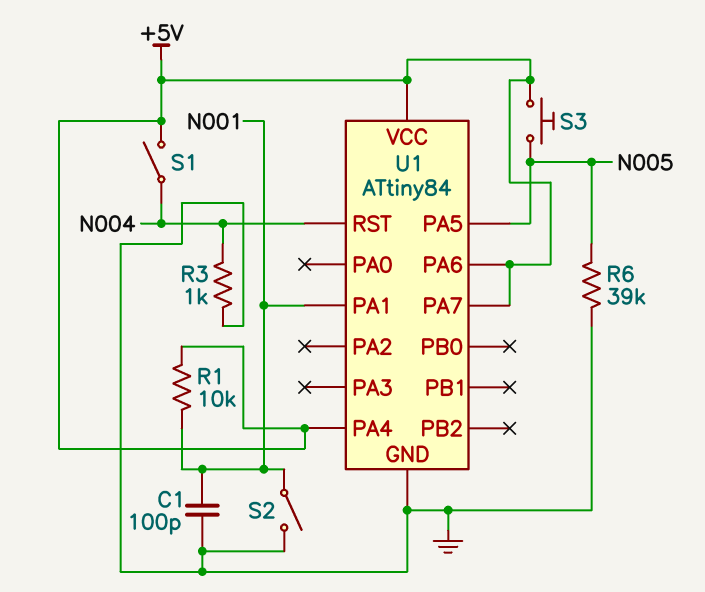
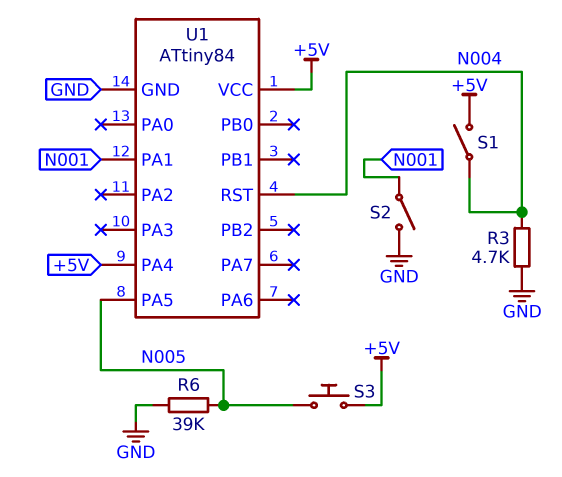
C1: 100pF (GND, N001) -> none
R1: 10k (+5V, N001) -> none
R3: 1k (GND, N004) -> 4.7k (GND, N004)
U1 pin PA6: +5V -> none
U1 pin PA7: +5V -> none

